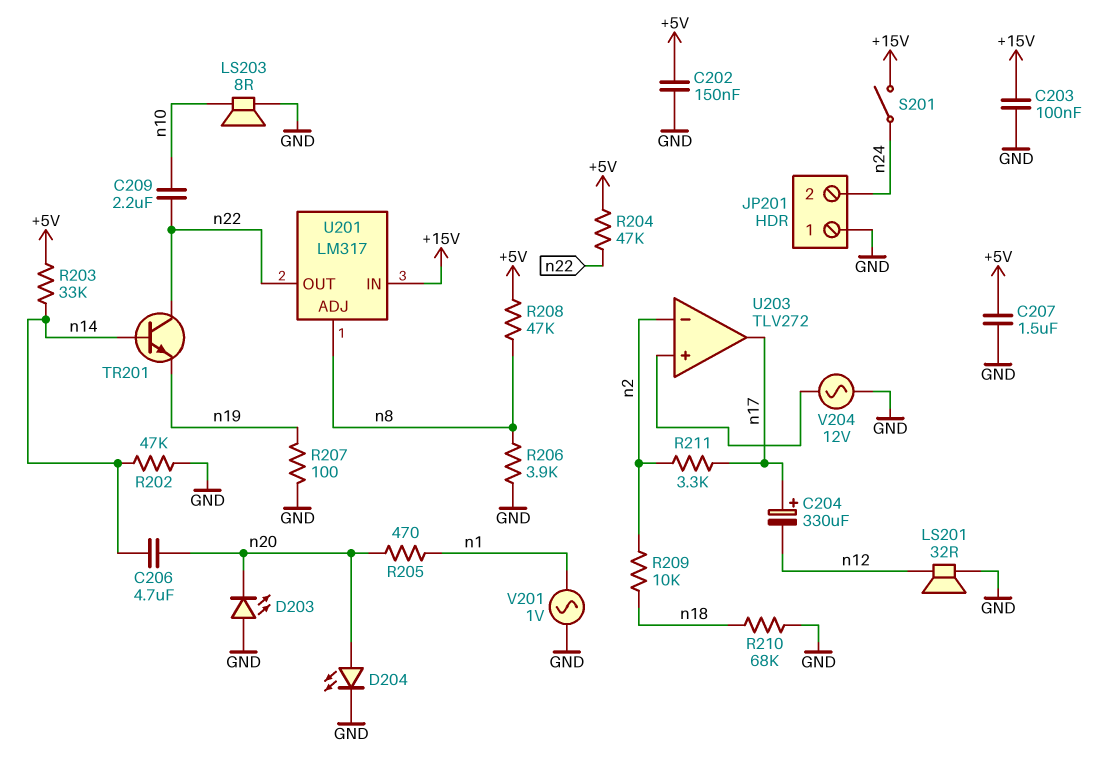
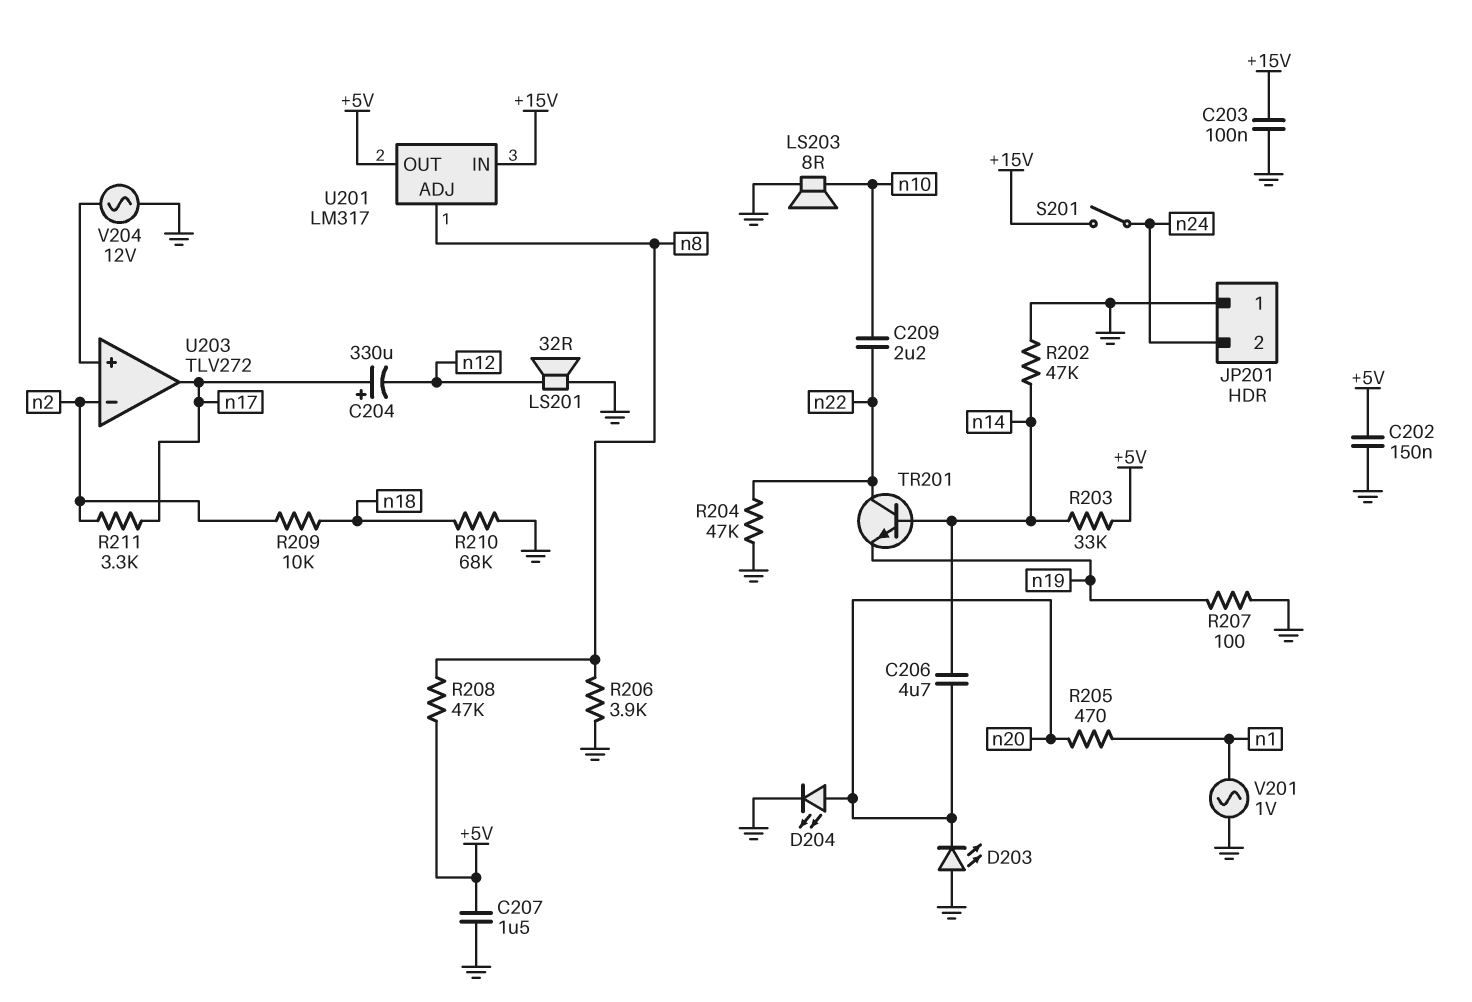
R204: 47k (+5V, n22) -> 47k (GND, n22)
U201 pin OUT: n22 -> +5V

